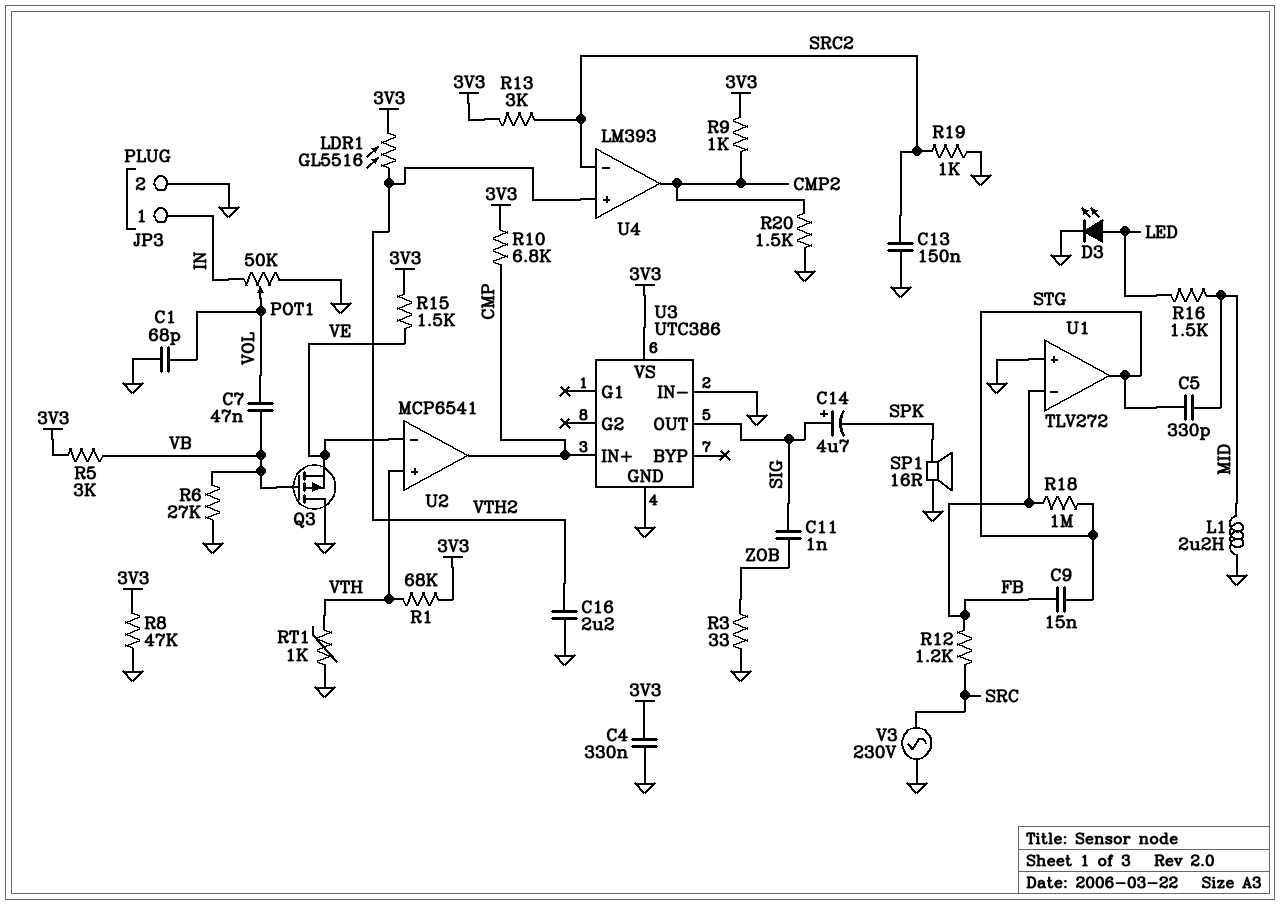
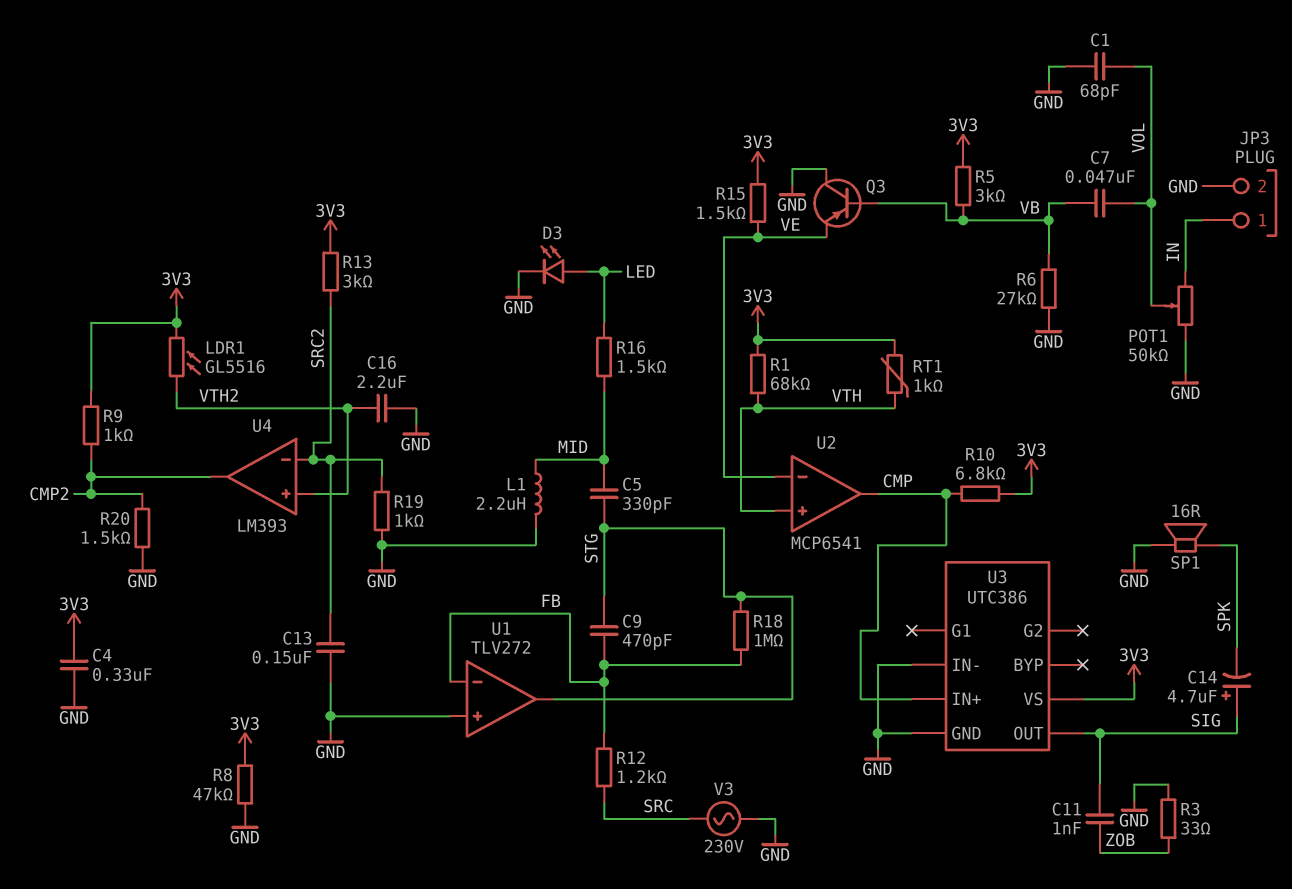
C9: 15nF (FB, STG) -> 470pF (FB, STG)
Q3: PMOS (G VB, D GND, S VE) -> PNP (B VB, C GND, E VE)
RT1: 1k (GND, VTH) -> 1k (3V3, VTH)

